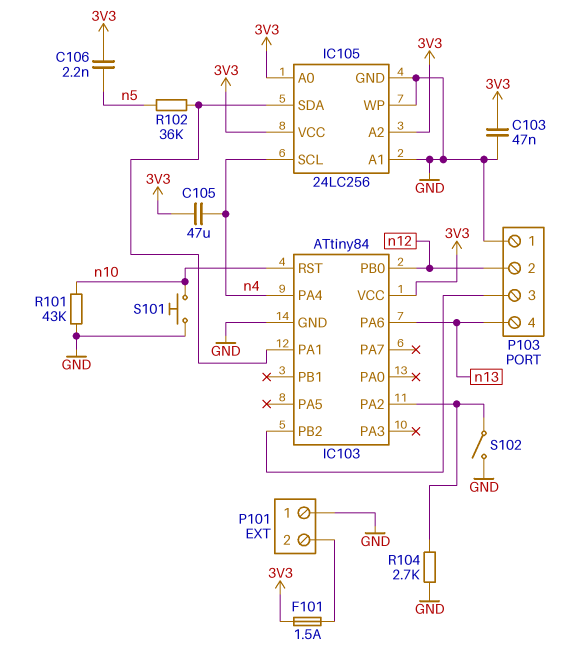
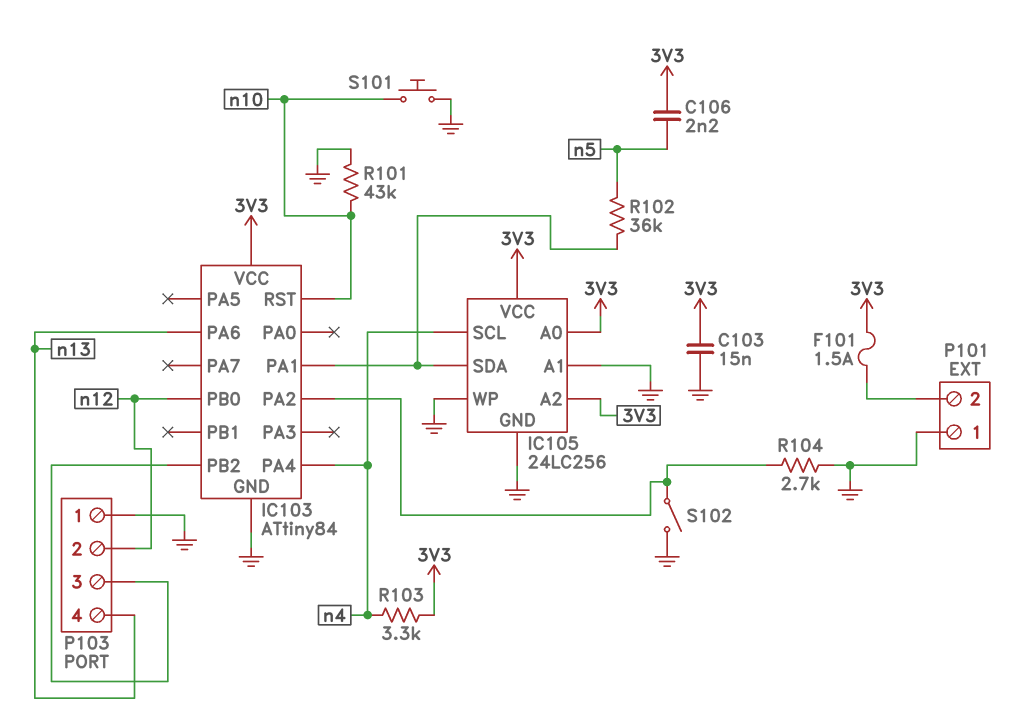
C103: 47nF (3V3, GND) -> 15nF (3V3, GND)
C105: 47uF (3V3, n4) -> none
R103: none -> 3.3k (3V3, n4)

